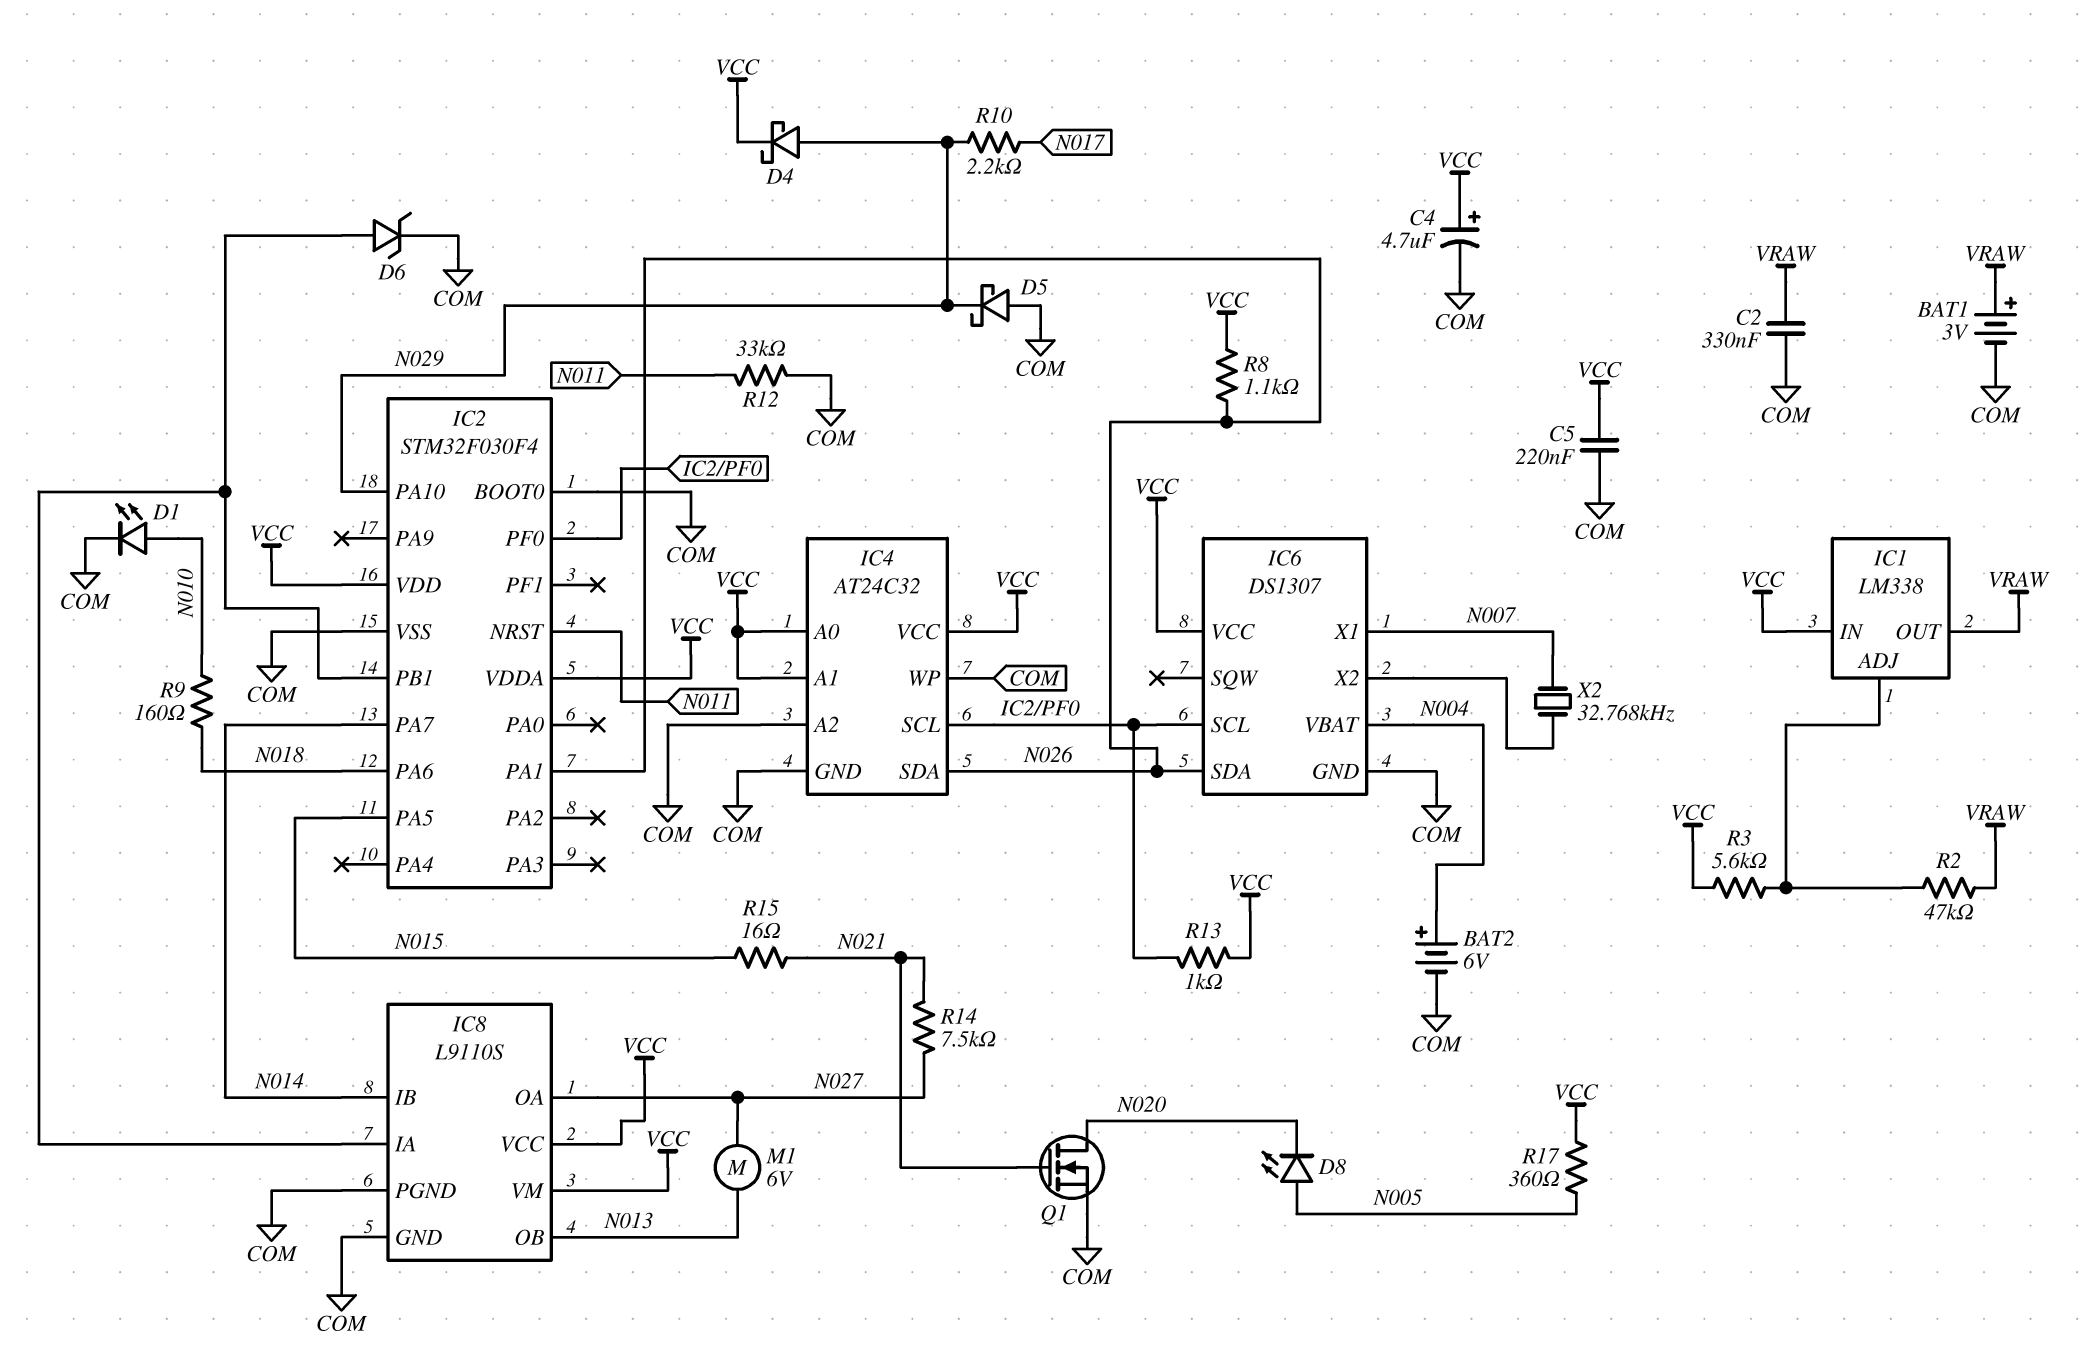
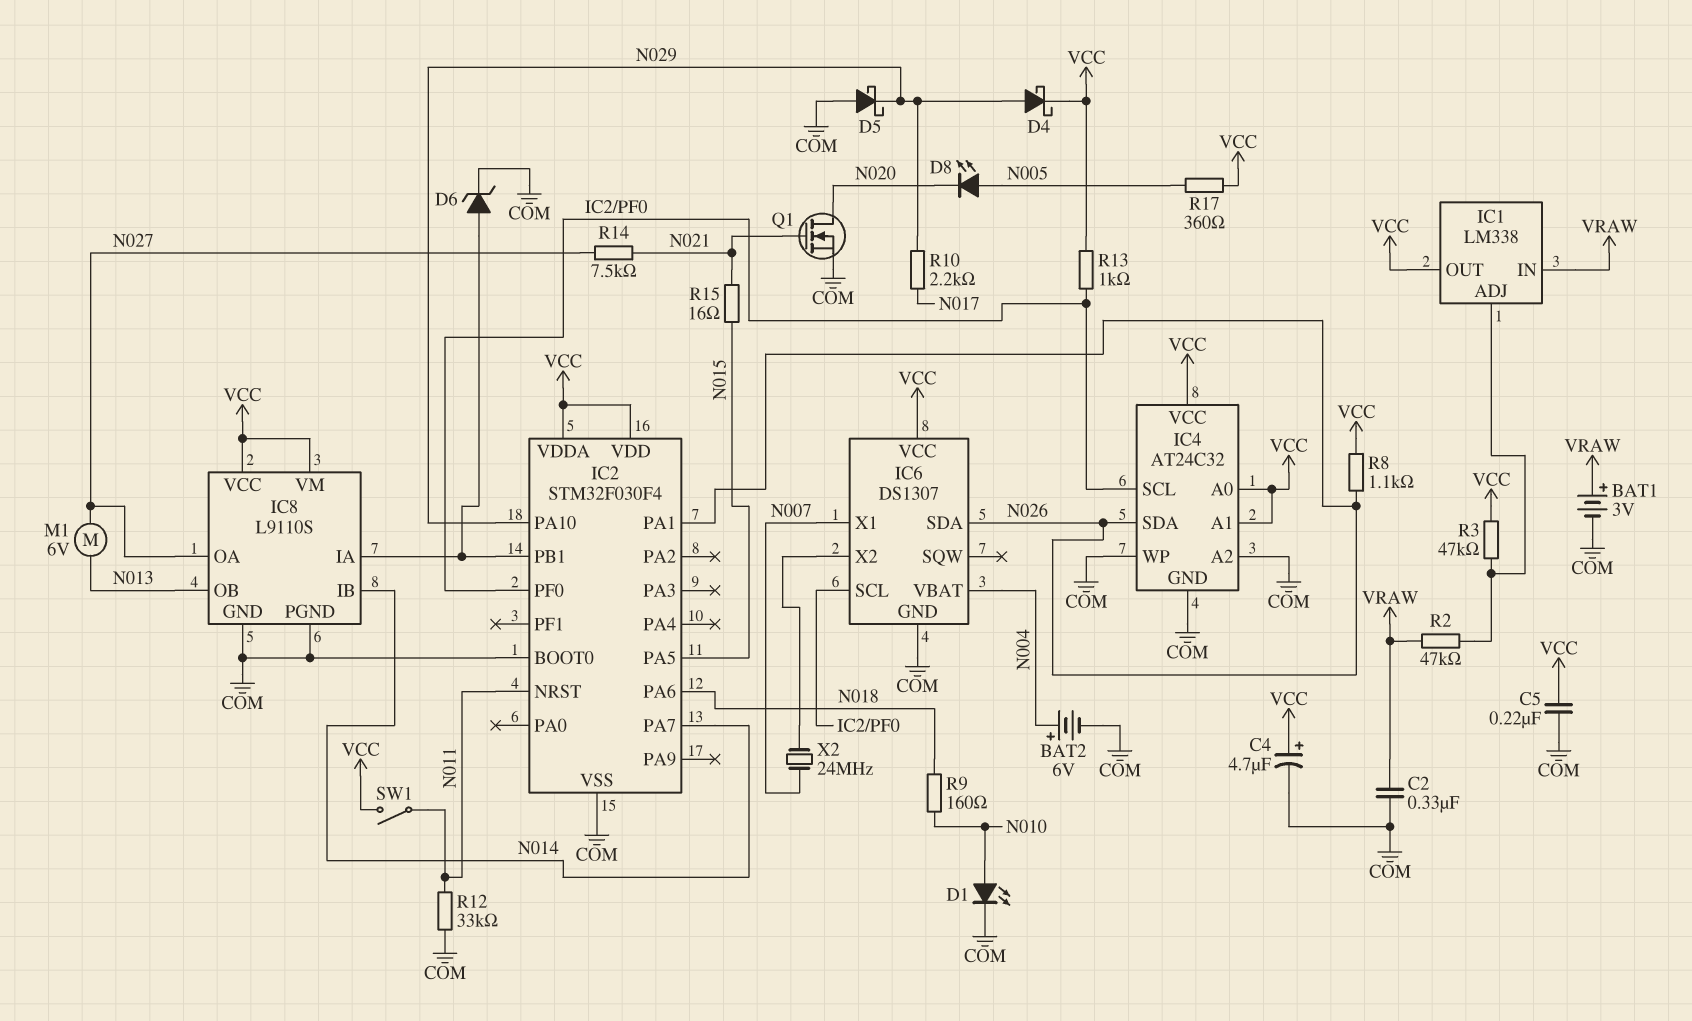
IC1 pin IN: VCC -> VRAW
IC1 pin OUT: VRAW -> VCC
R3: 5.6k (IC1/ADJ, VCC) -> 47k (IC1/ADJ, VCC)
SW1: none -> switch (N011, VCC)
X2: 32.768kHz (IC6/X2, N007) -> 24MHz (IC6/X2, N007)

